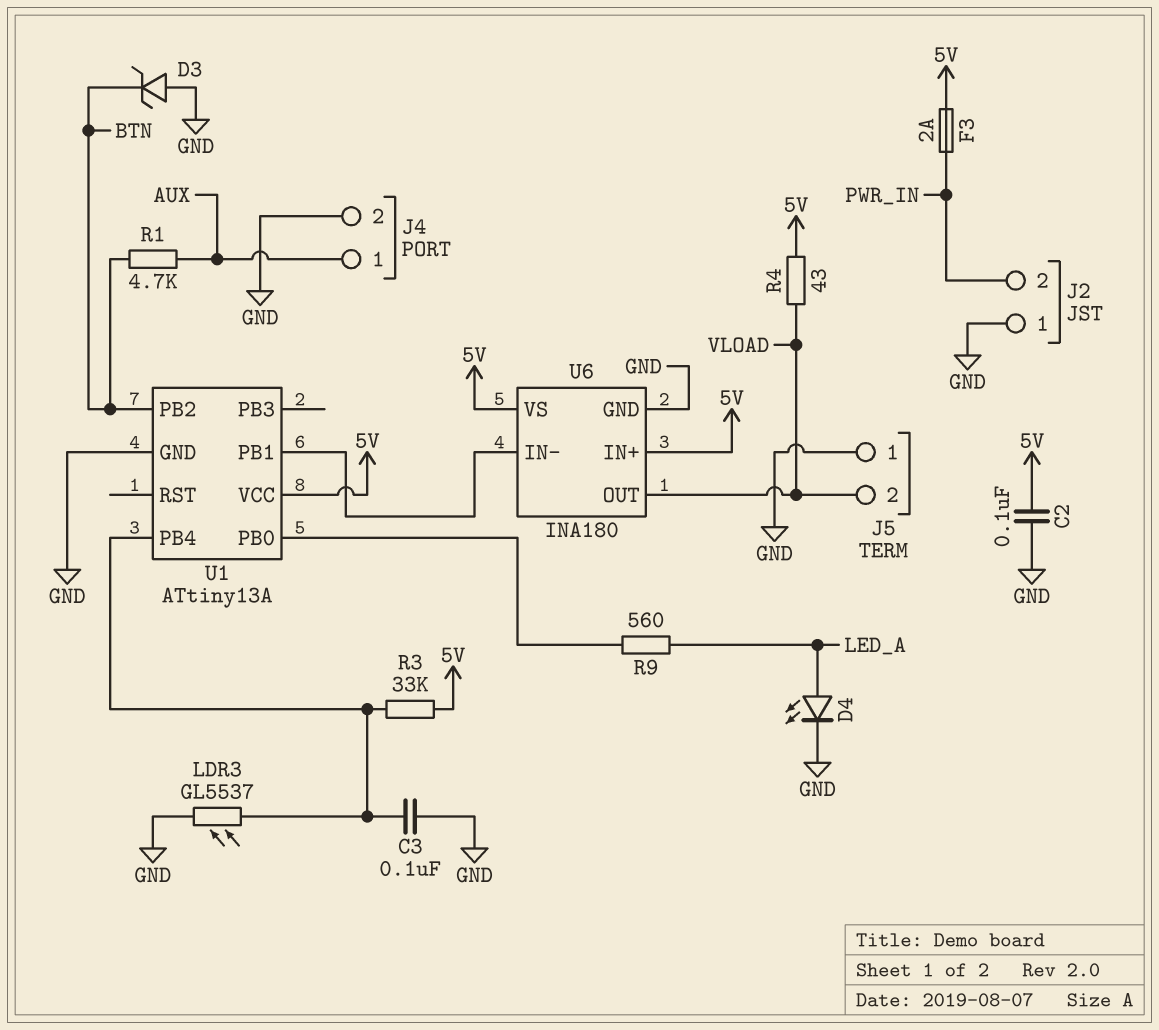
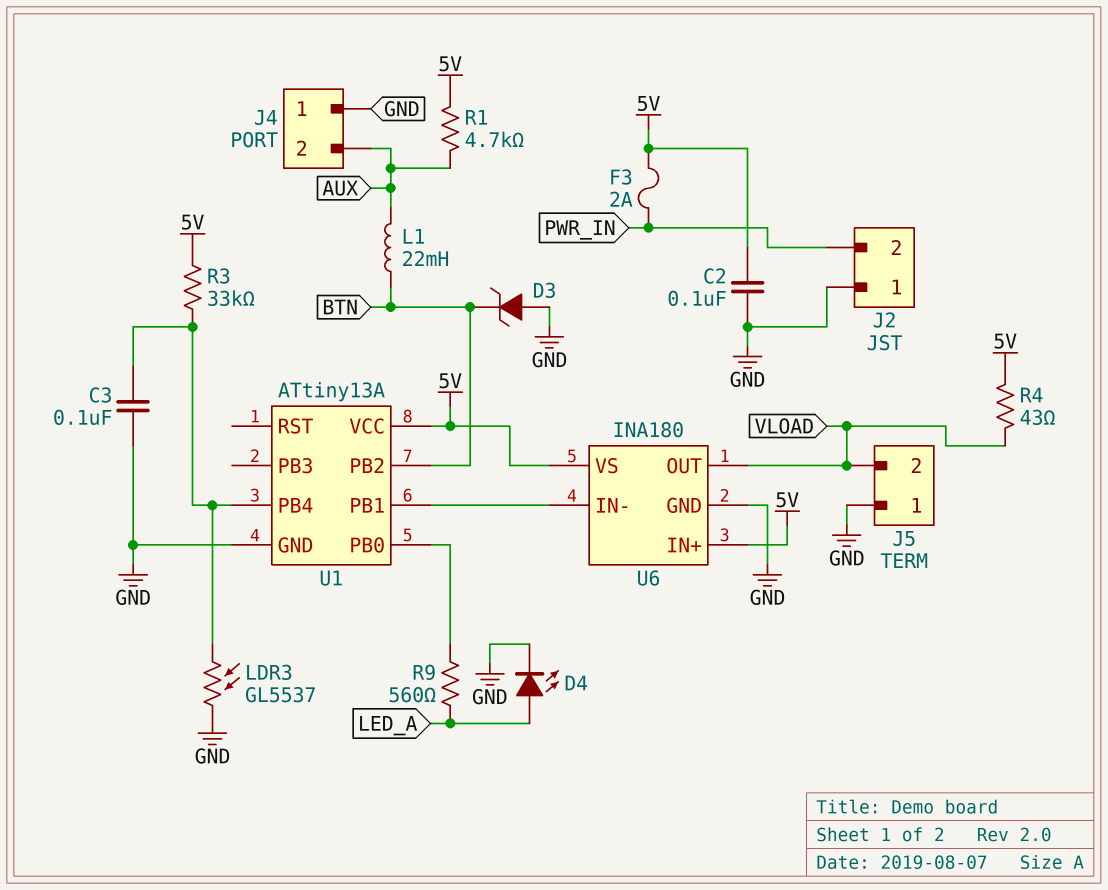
J4 pin 1: AUX -> GND
J4 pin 2: GND -> AUX
L1: none -> 22mH (AUX, BTN)
R1: 4.7k (AUX, BTN) -> 4.7k (5V, AUX)

